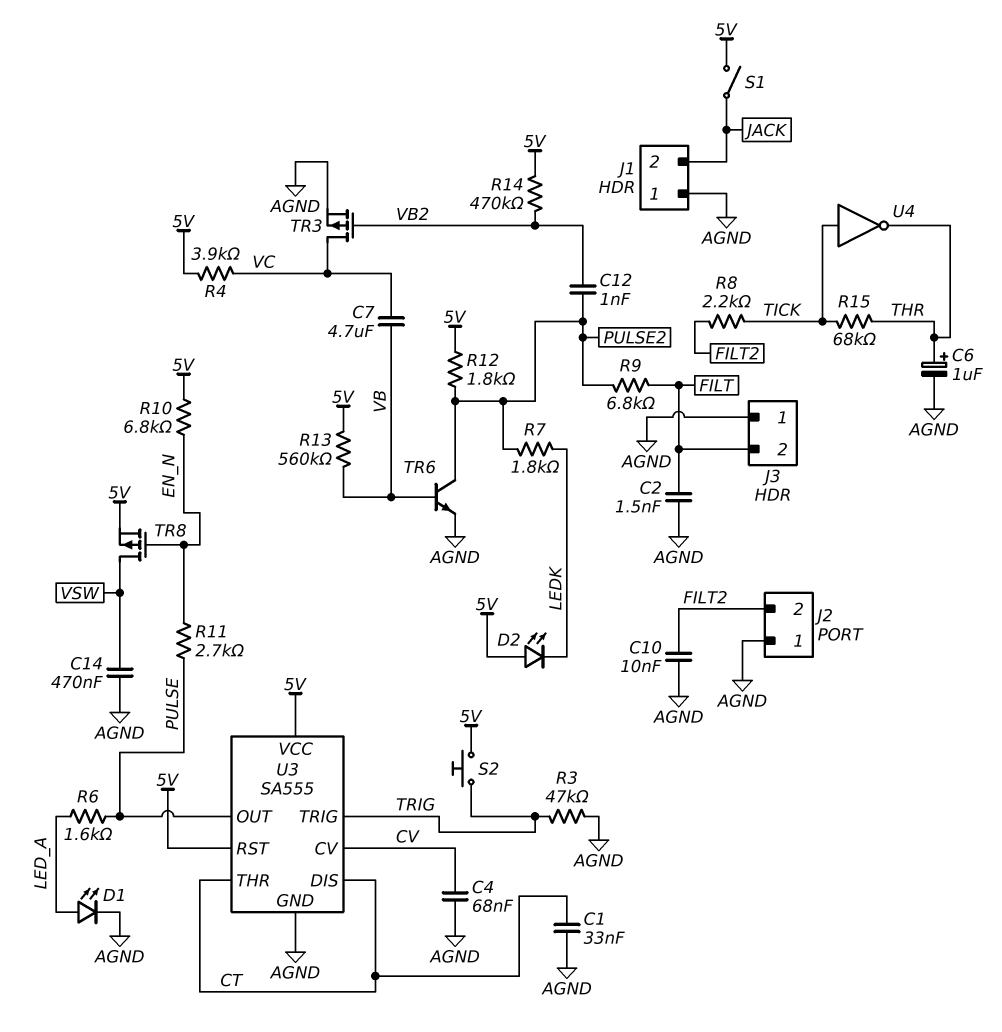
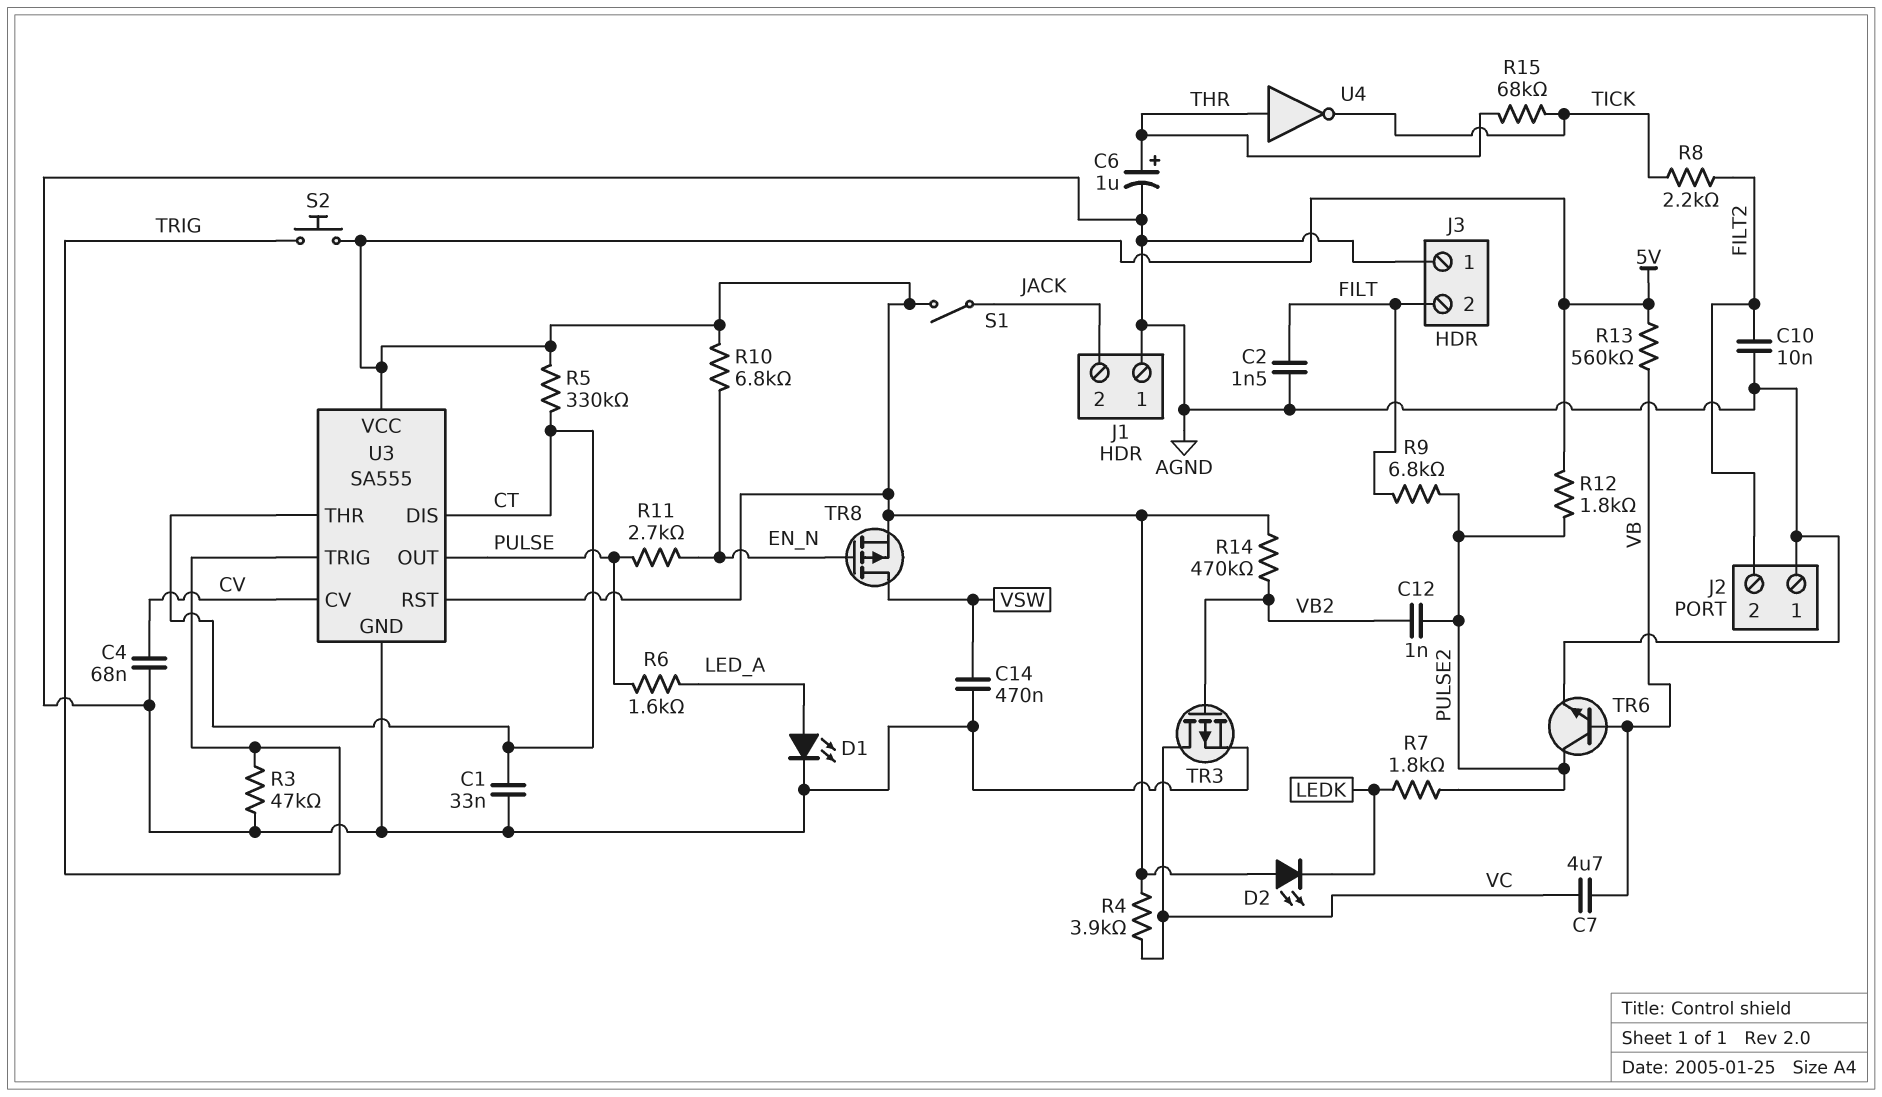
R5: none -> 330k (5V, CT)
U4: NOT (in TICK, out THR) -> NOT (in THR, out TICK)

